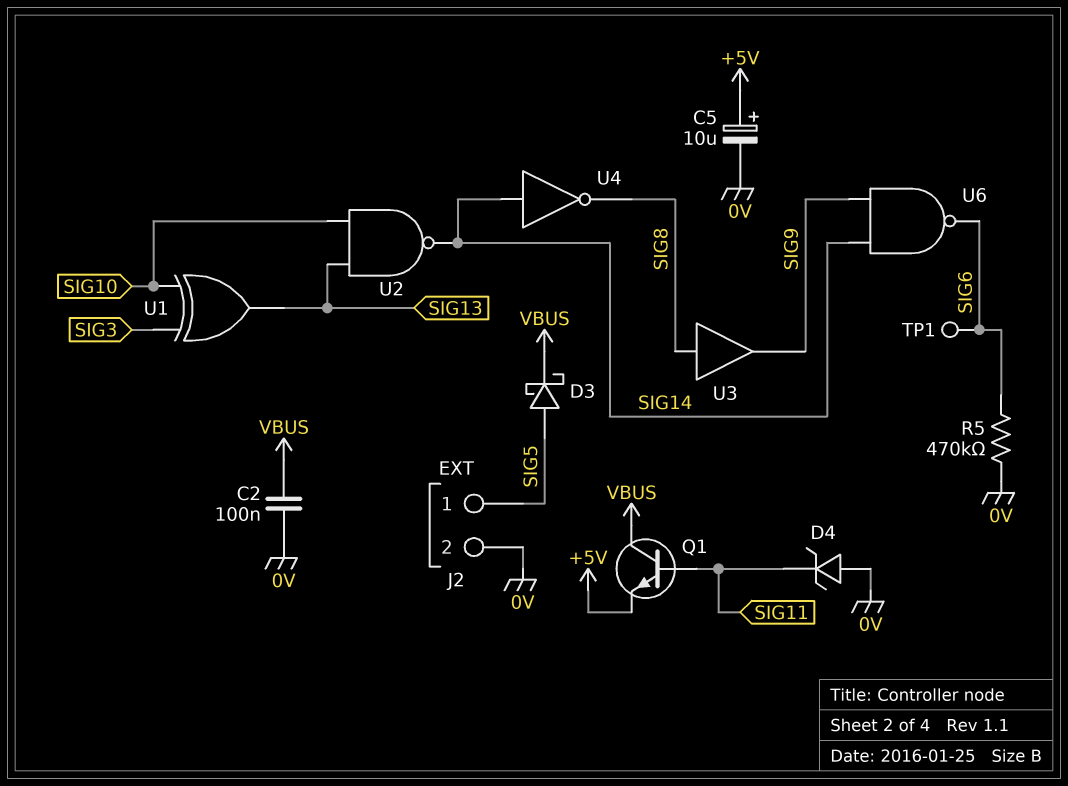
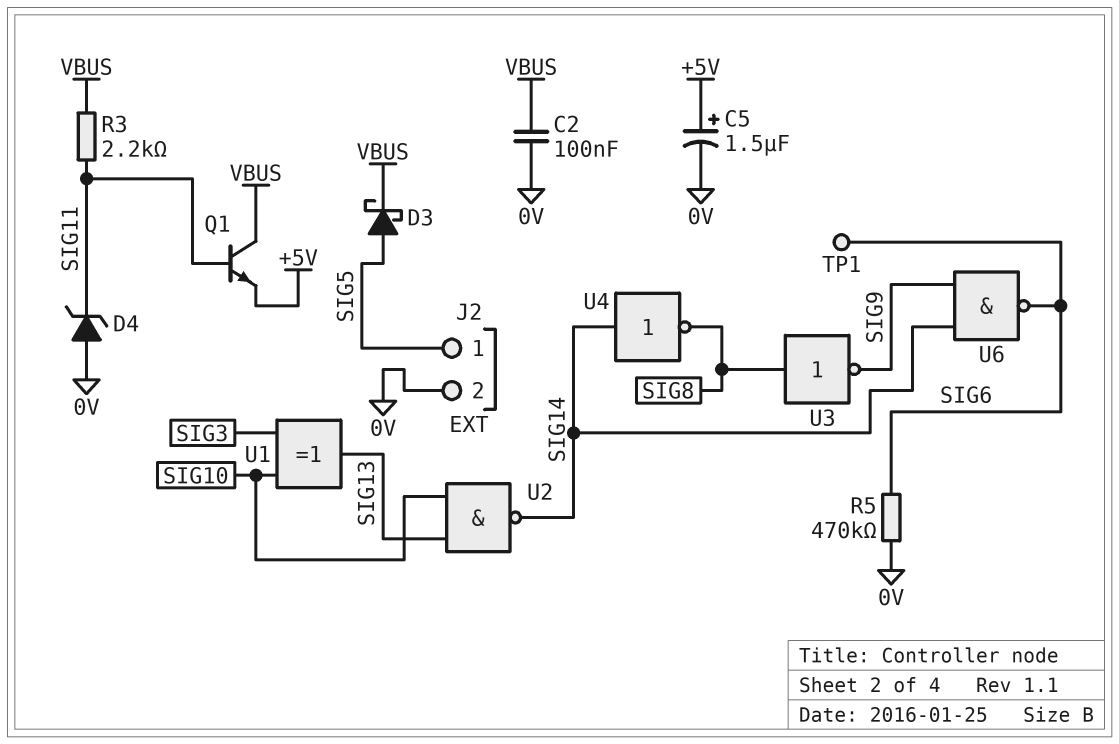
C5: 10uF (plus +5V, minus 0V) -> 1.5uF (plus +5V, minus 0V)
R3: none -> 2.2k (SIG11, VBUS)
U3: buffer (in SIG8, out SIG9) -> NOT (in SIG8, out SIG9)

